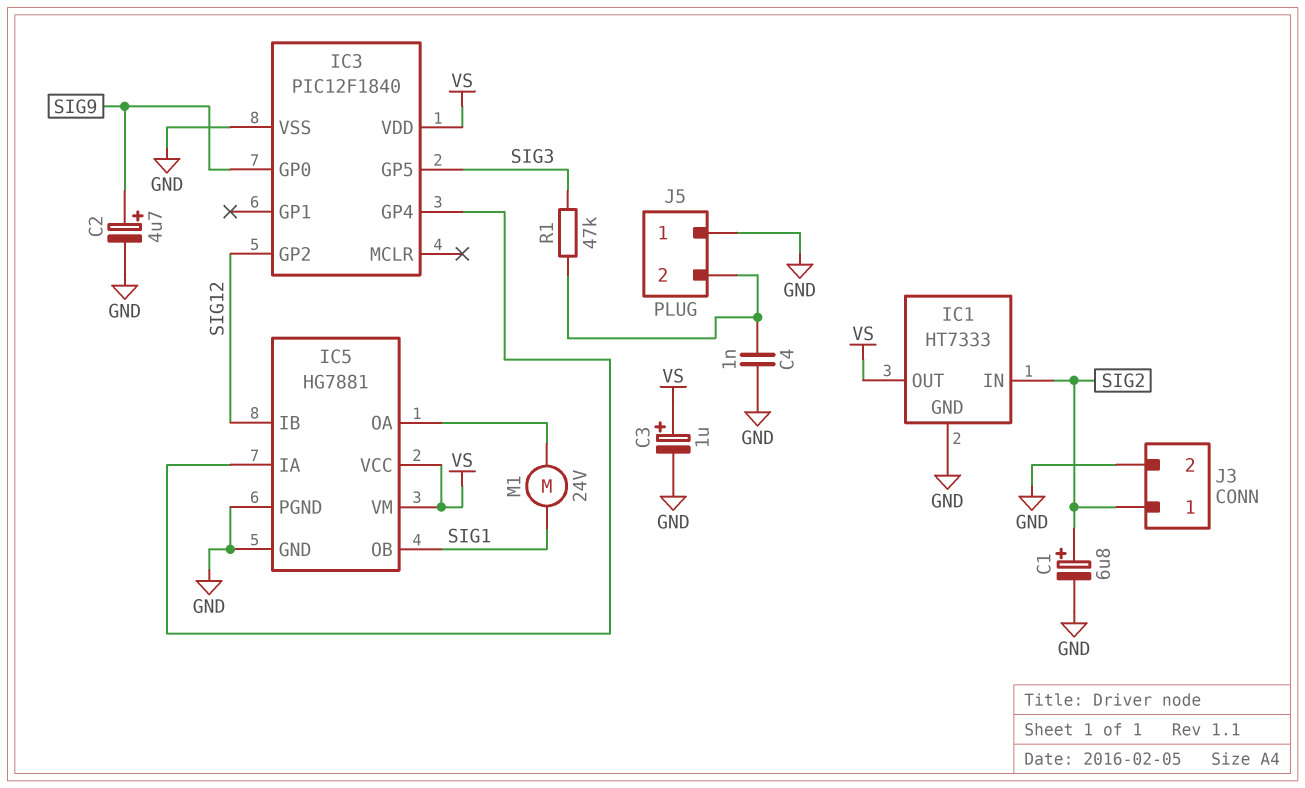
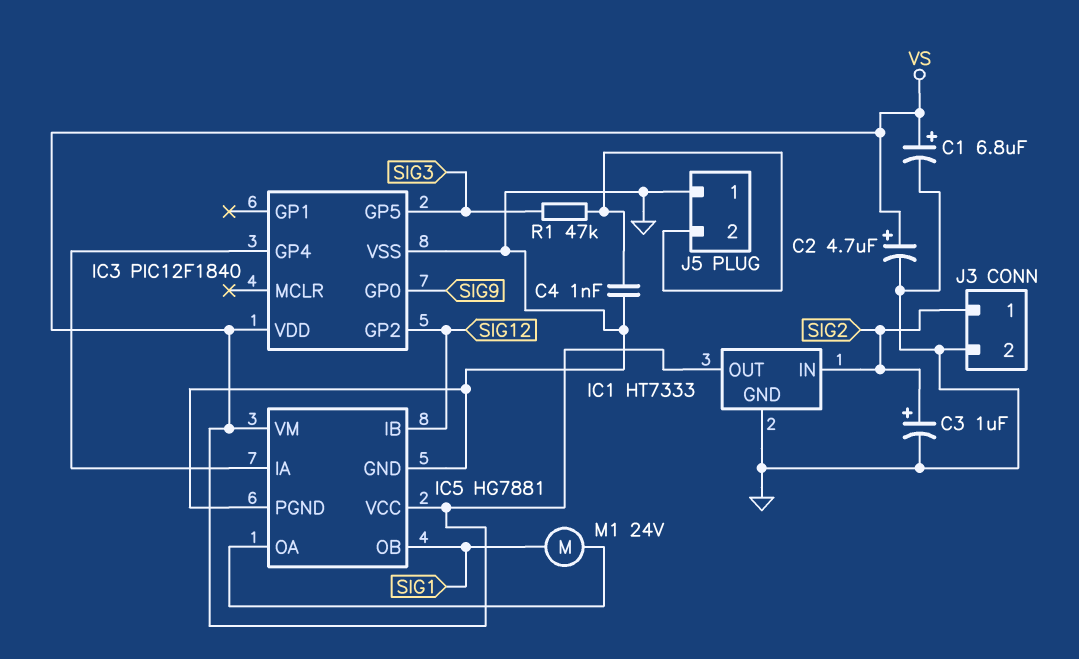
C1: 6.8uF (plus SIG2, minus GND) -> 6.8uF (plus VS, minus GND)
C2: 4.7uF (plus SIG9, minus GND) -> 4.7uF (plus VS, minus GND)
C3: 1uF (plus VS, minus GND) -> 1uF (plus SIG2, minus GND)

